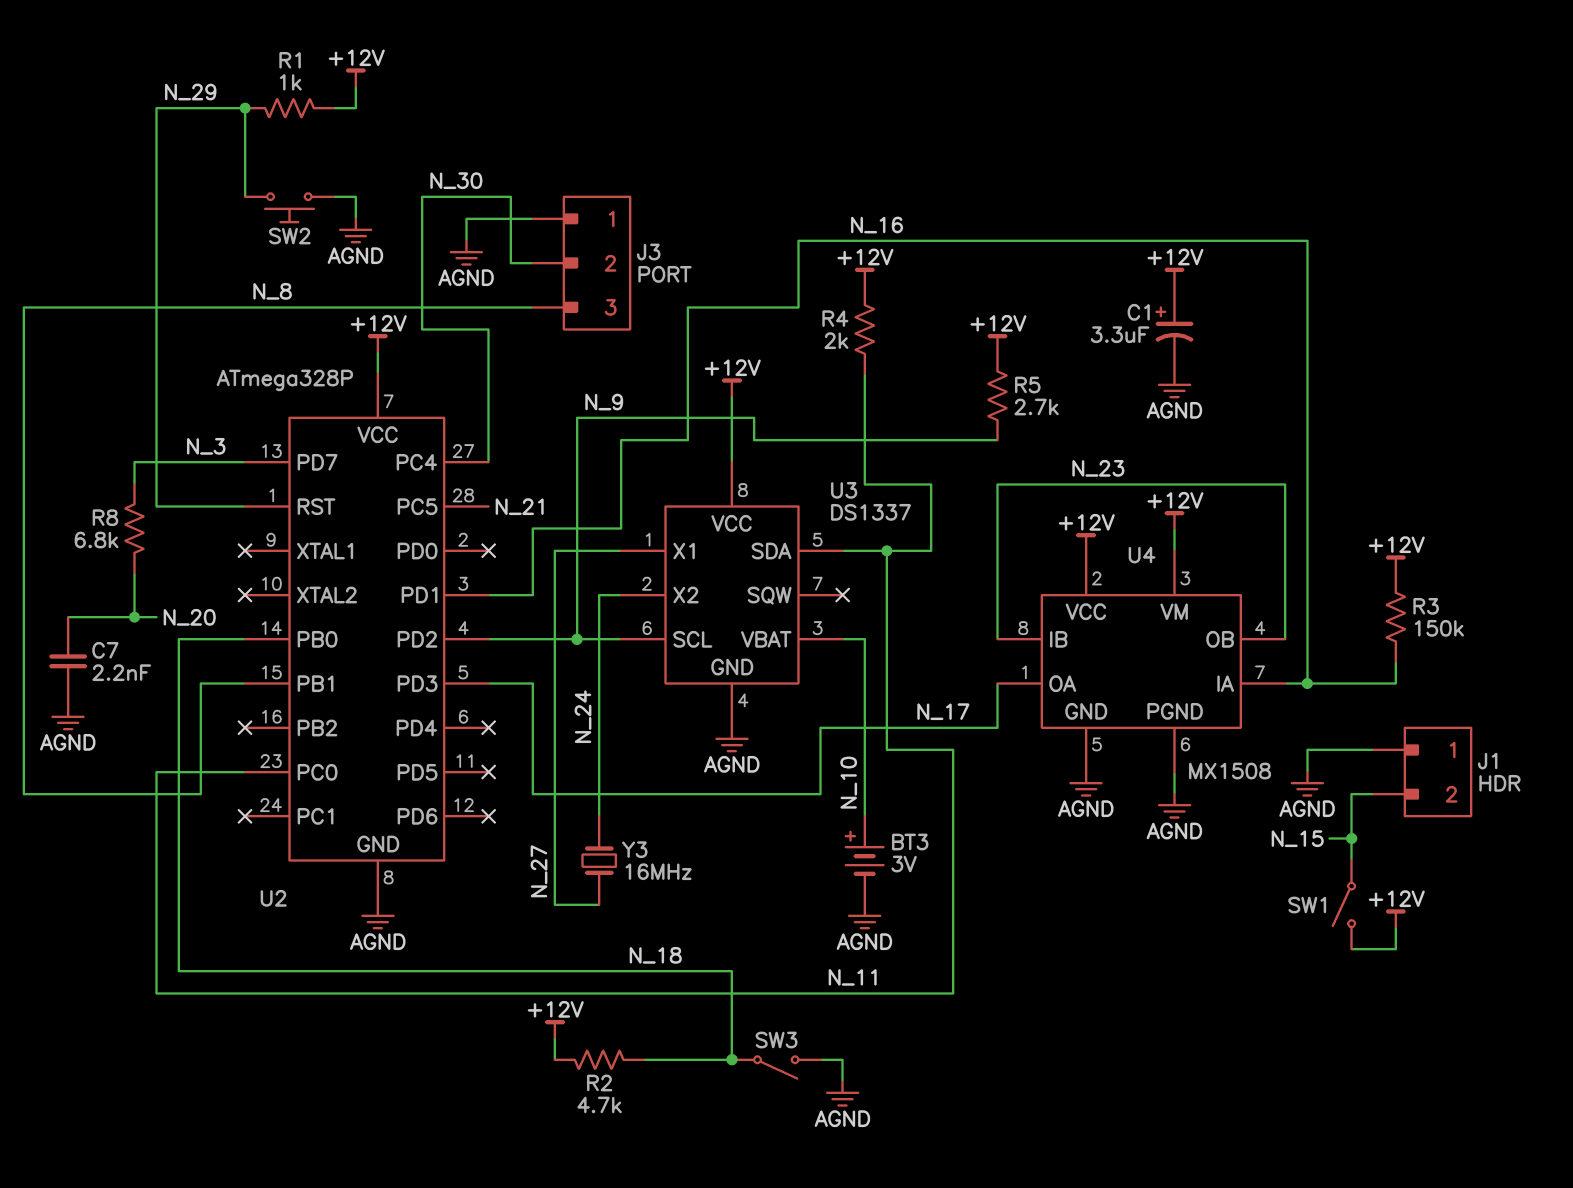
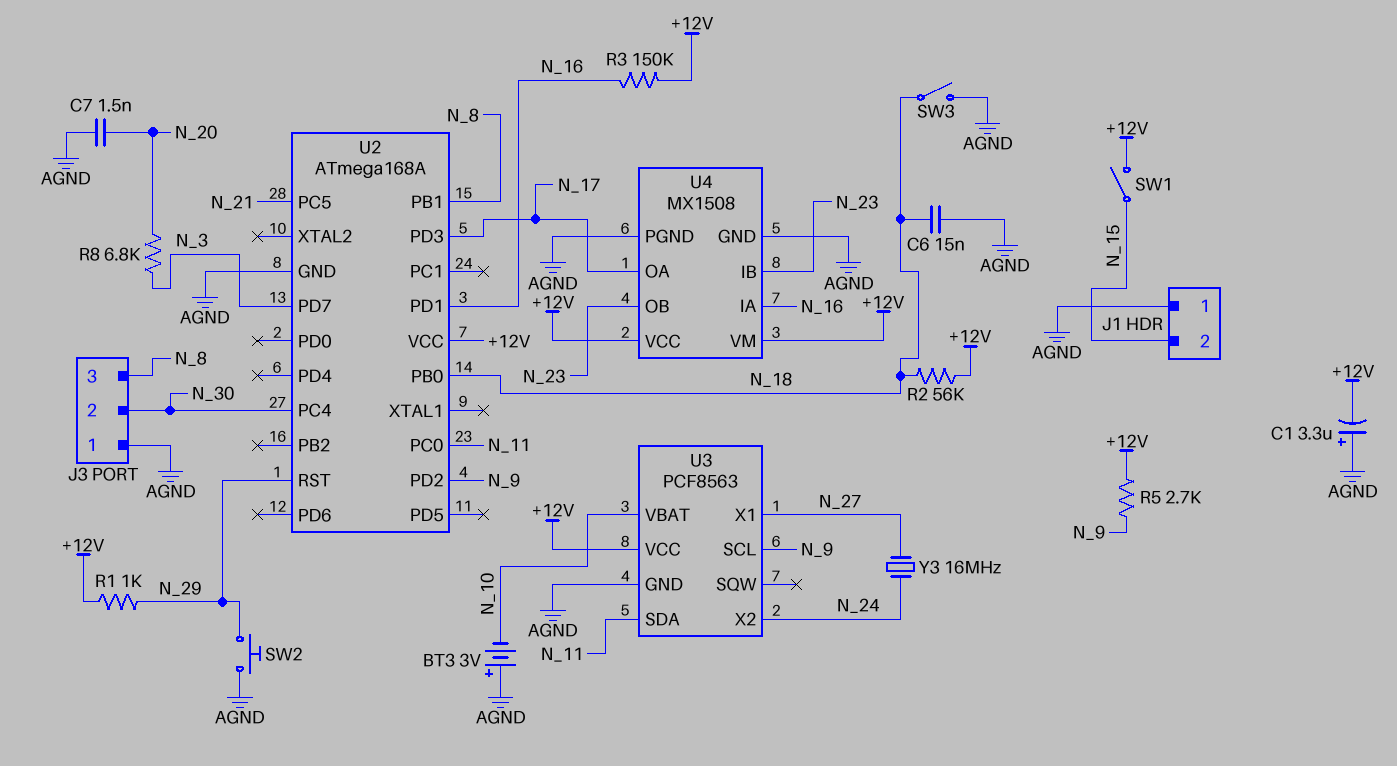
BT3: 3V (plus N_10, minus AGND) -> 3V (plus AGND, minus N_10)
C1: 3.3uF (plus +12V, minus AGND) -> 3.3uF (plus AGND, minus +12V)
C6: none -> 15nF (AGND, N_18)
C7: 2.2nF (AGND, N_20) -> 1.5nF (AGND, N_20)
R2: 4.7k (+12V, N_18) -> 56k (+12V, N_18)
R4: 2k (+12V, N_11) -> none
U2: ATmega328P -> ATmega168A
U3: DS1337 -> PCF8563

